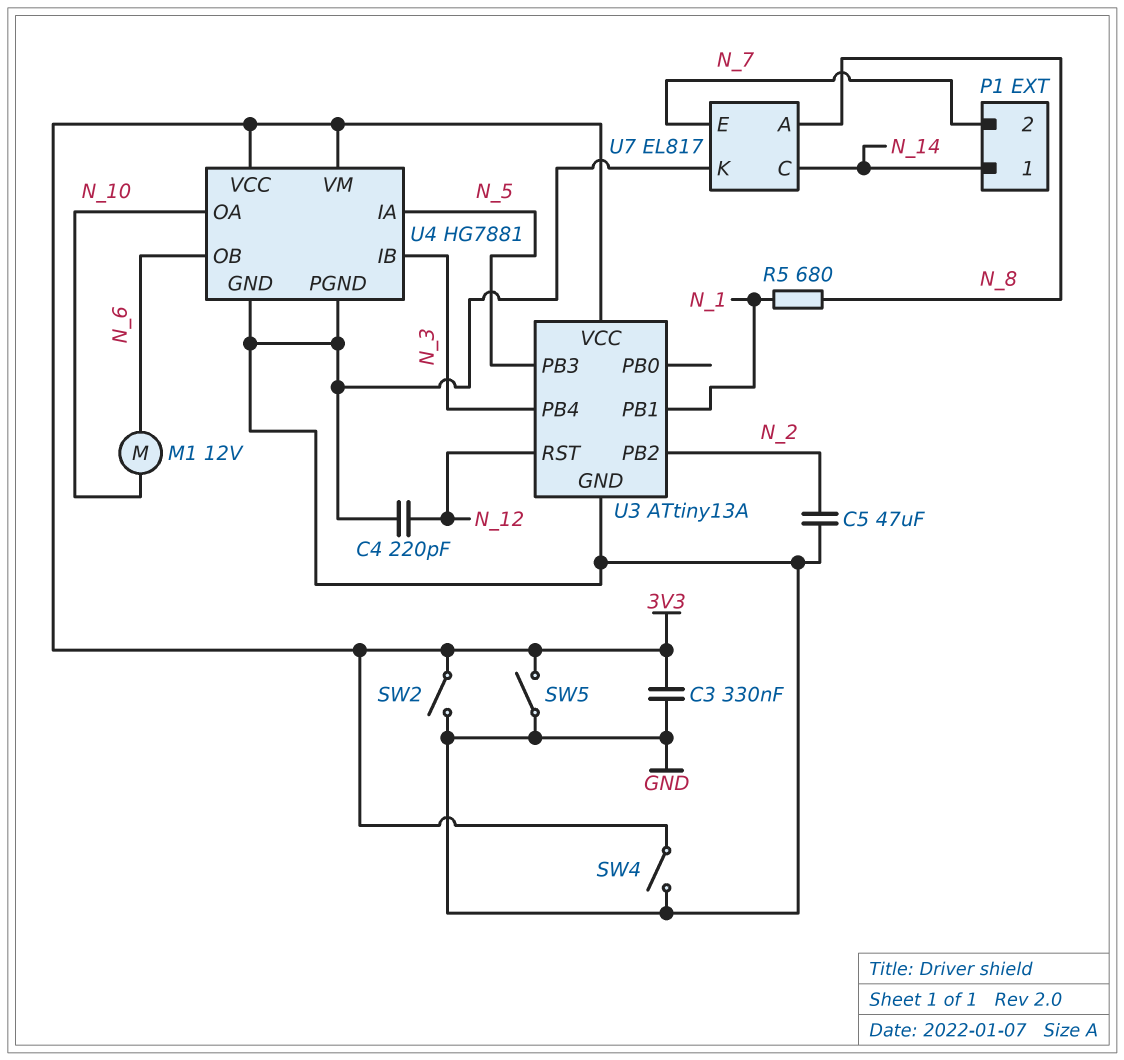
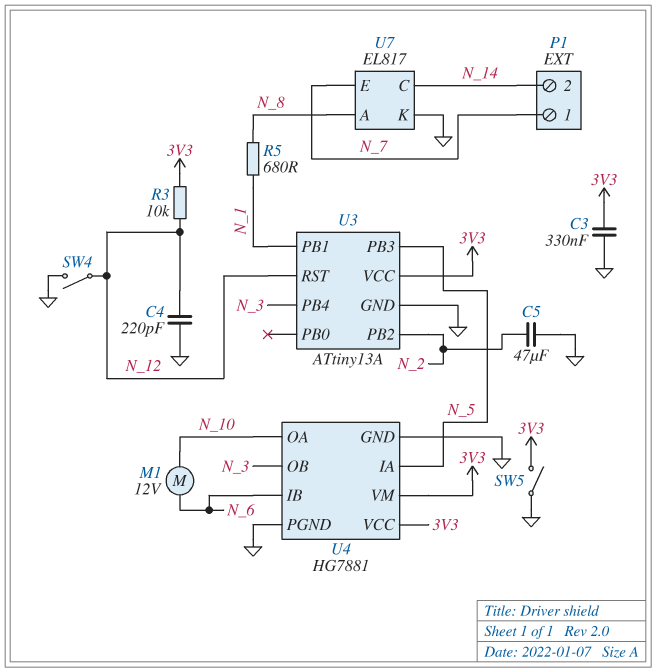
P1 pin 1: N_14 -> N_7
P1 pin 2: N_7 -> N_14
R3: none -> 10k (3V3, N_12)
SW2: switch (3V3, GND) -> none
SW4: switch (3V3, GND) -> switch (GND, N_12)
U4 pin IB: N_3 -> N_6
U4 pin OB: N_6 -> N_3

